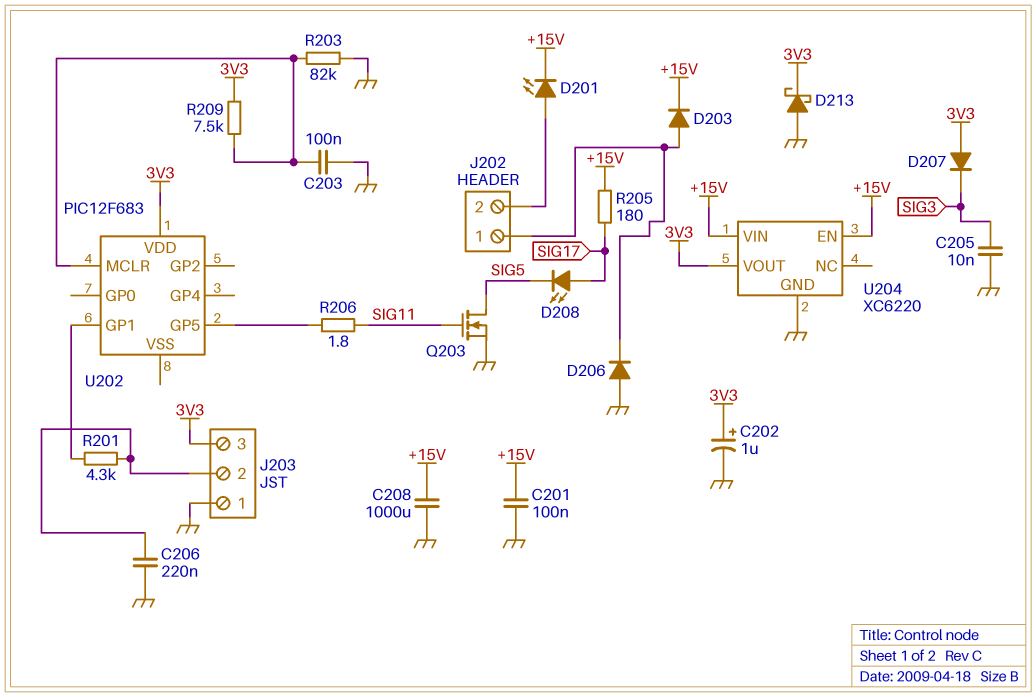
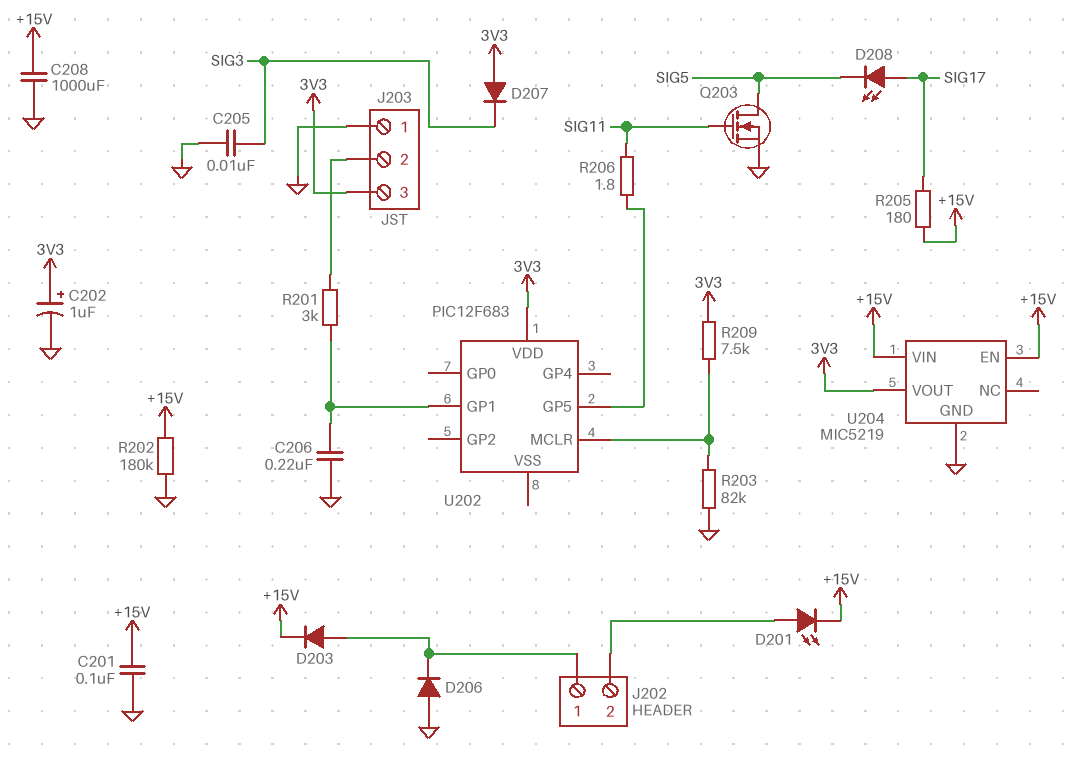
C203: 100nF (GND, U202/MCLR) -> none
C206: 220nF (GND, J203/2) -> 220nF (GND, U202/GP1)
D213: schottky (A GND, K 3V3) -> none
R201: 4.3k (J203/2, U202/GP1) -> 3k (J203/2, U202/GP1)
R202: none -> 180k (+15V, GND)
U204: XC6220 -> MIC5219

